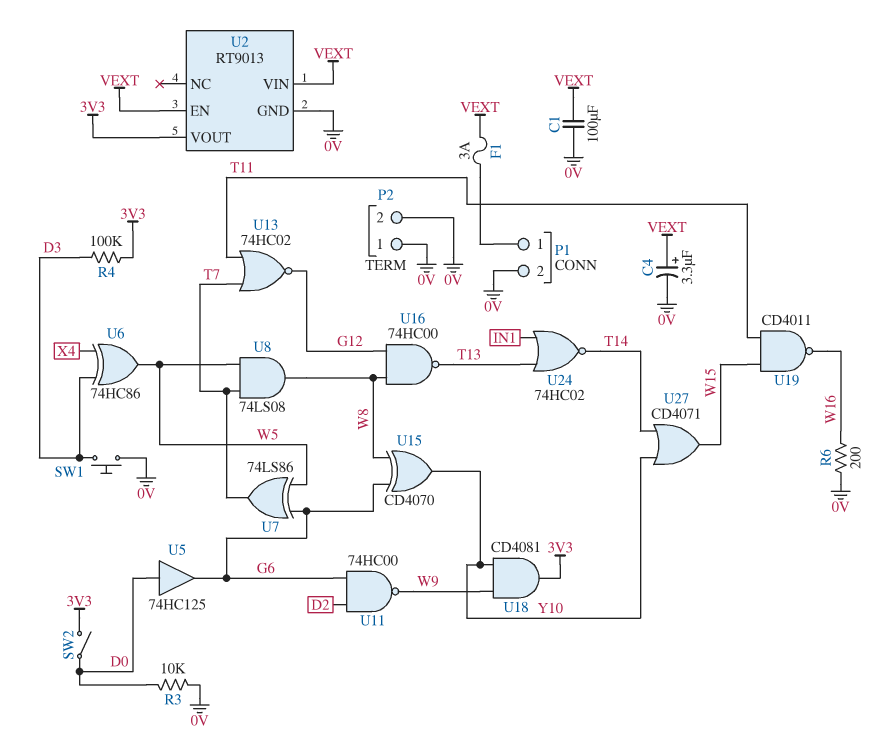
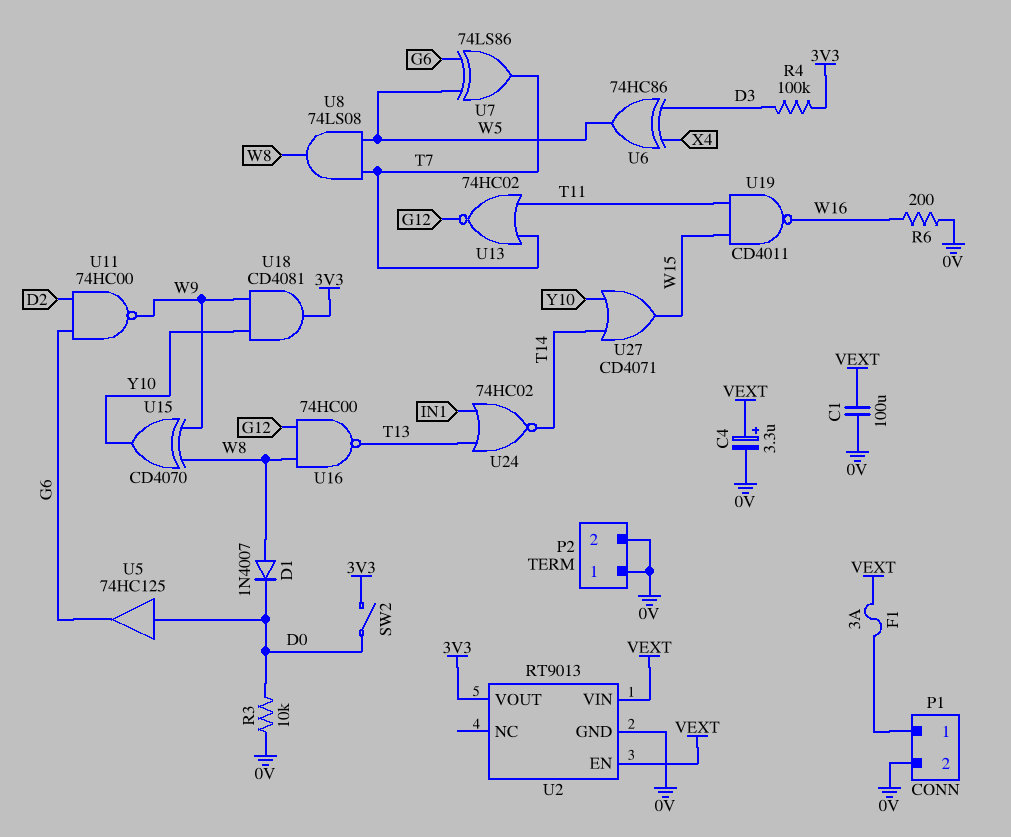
D1: none -> diode 1N4007 (A W8, K D0)
SW1: button (0V, D3) -> none
U15: XOR CD4070 (in G6, in W8, out Y10) -> XOR CD4070 (in W8, in W9, out Y10)

